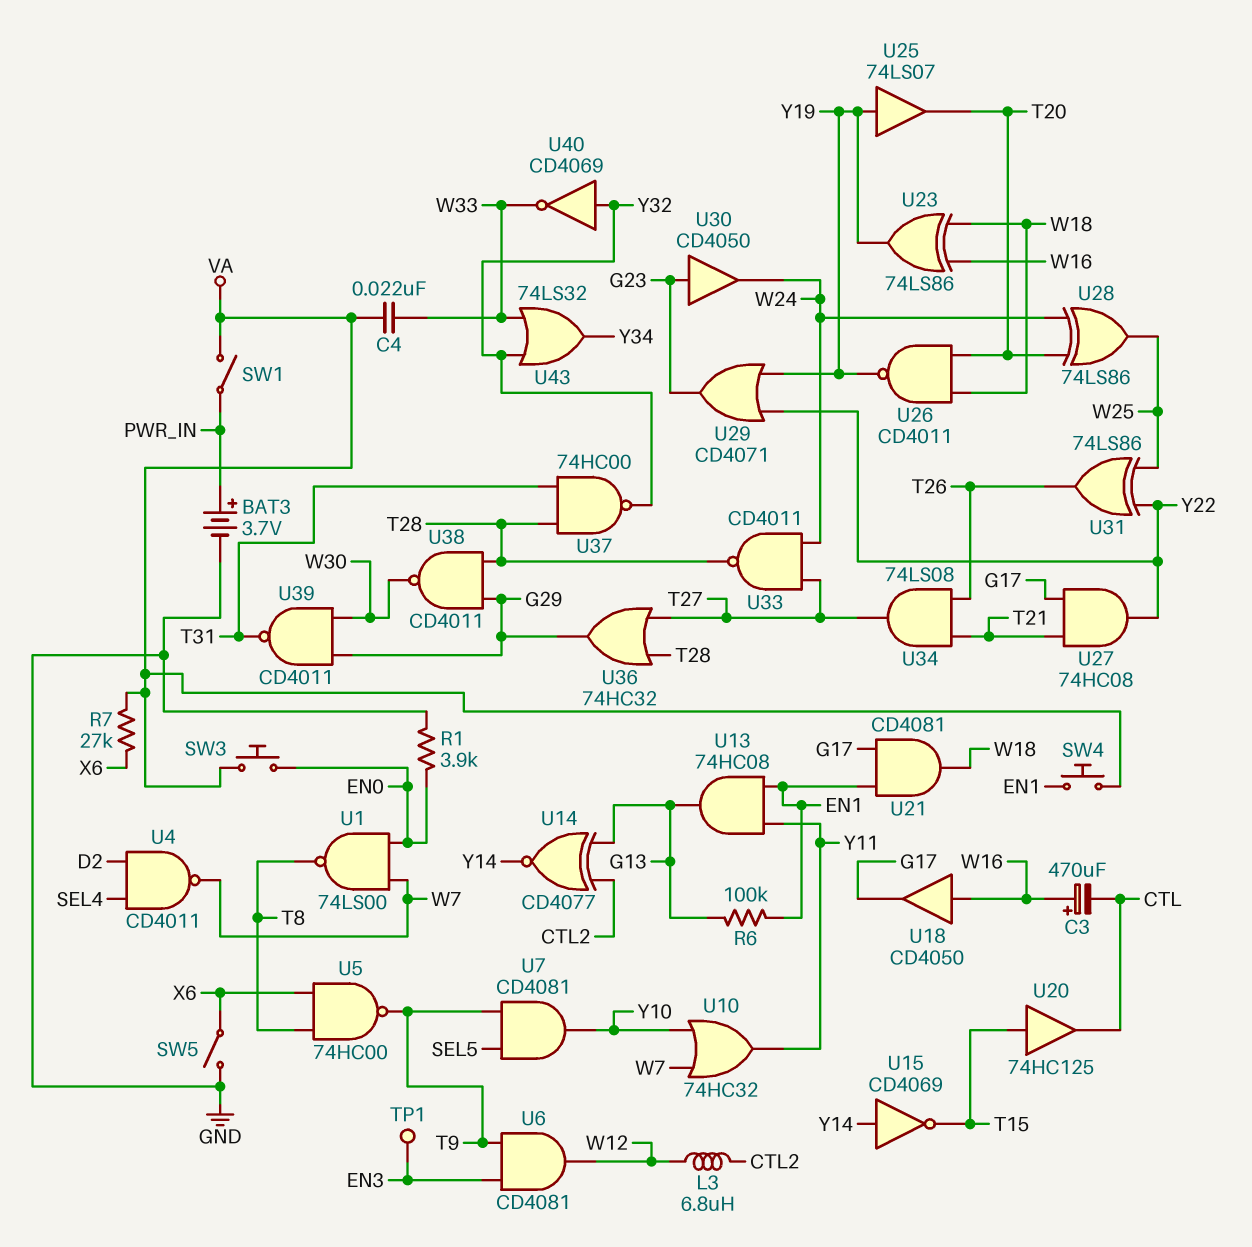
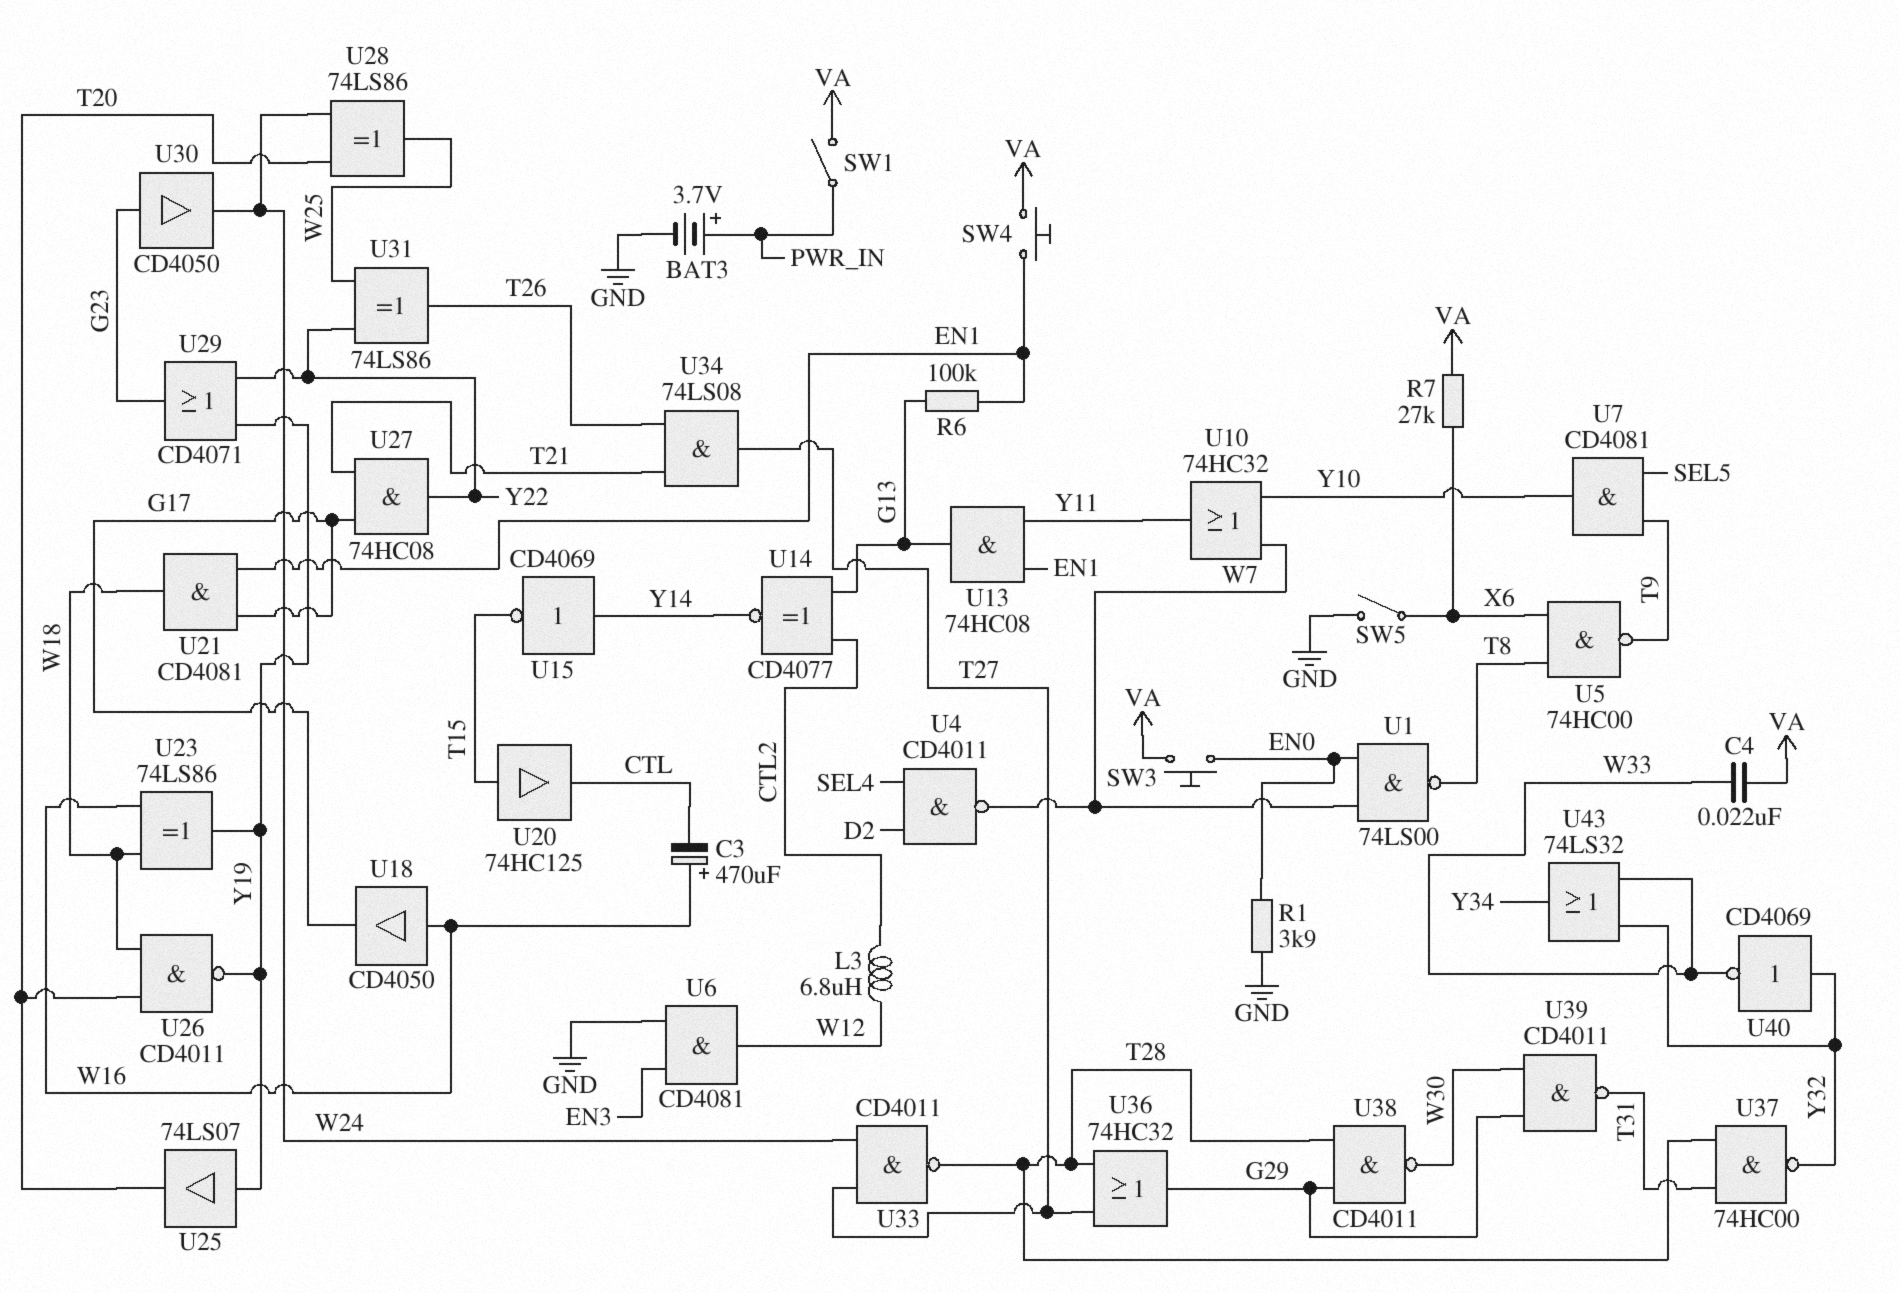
TP1: test point (EN3) -> none
U6: AND CD4081 (in EN3, in T9, out W12) -> AND CD4081 (in EN3, in GND, out W12)

